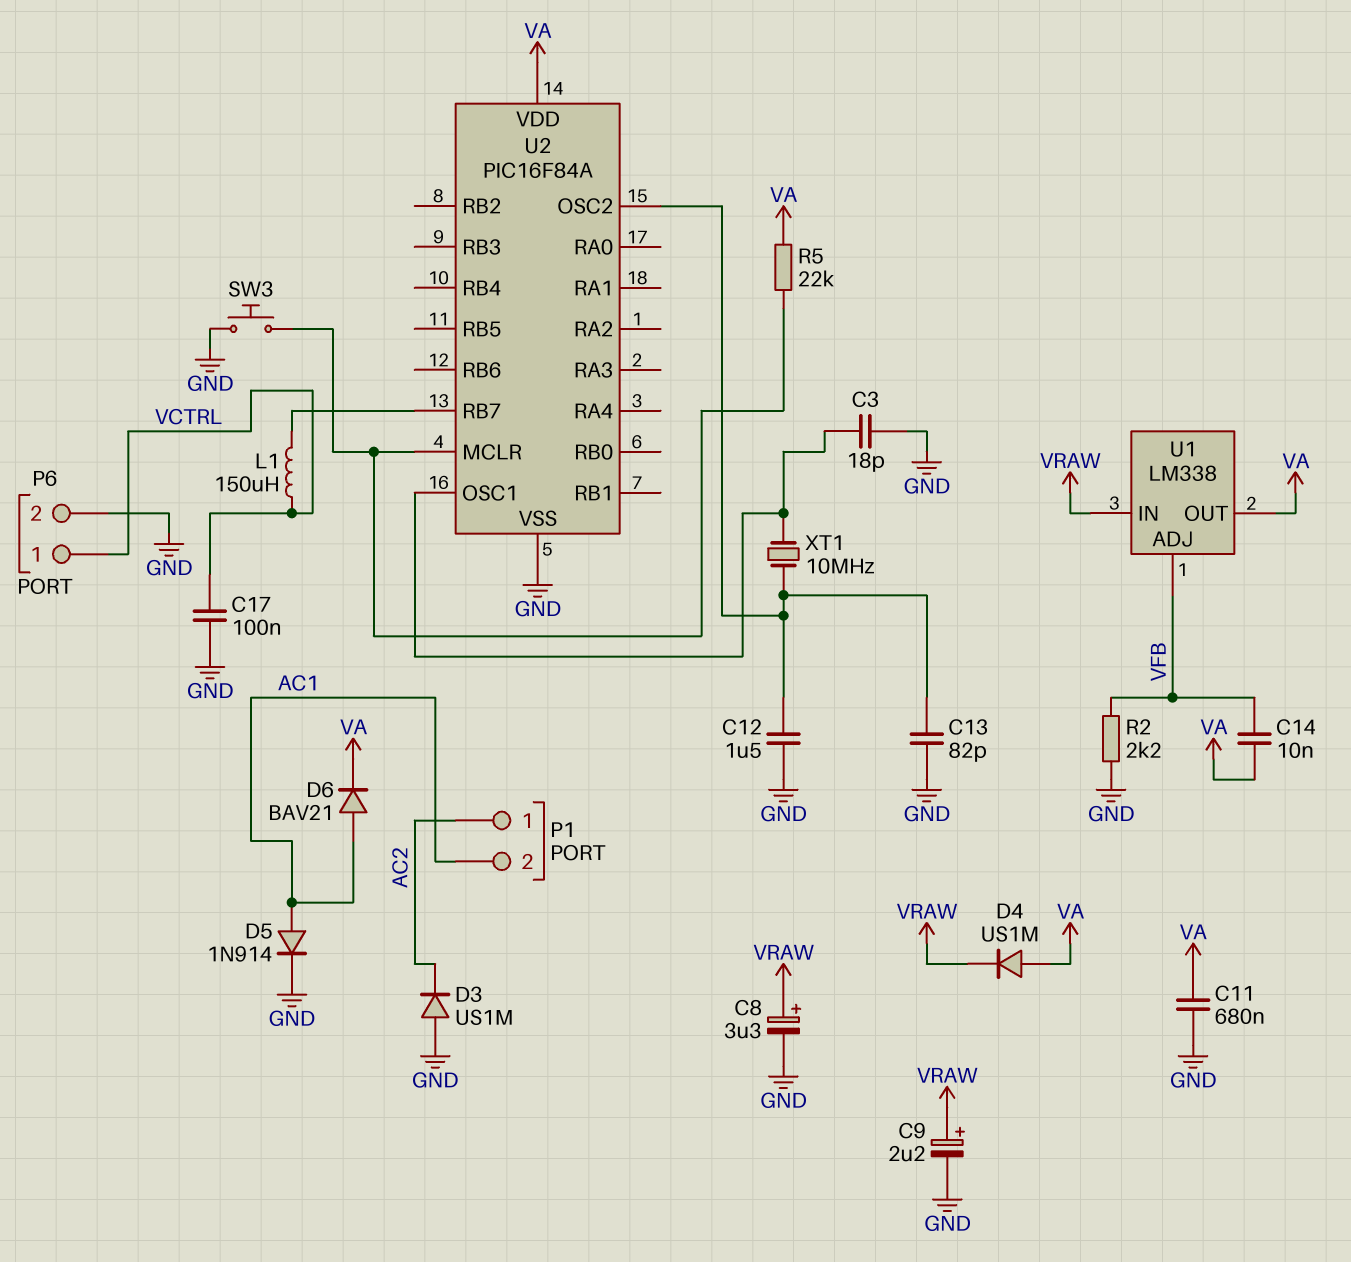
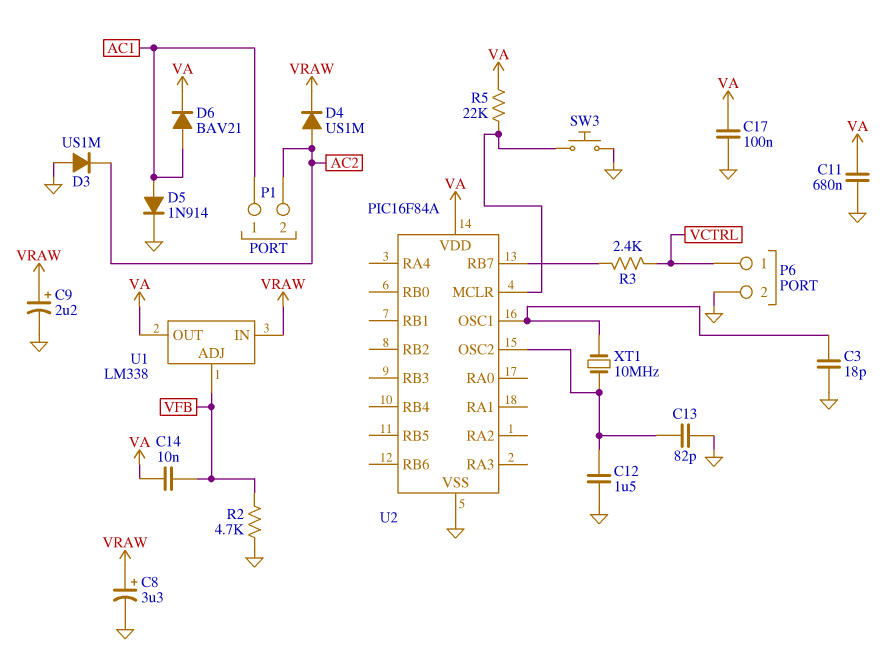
C17: 100nF (GND, VCTRL) -> 100nF (GND, VA)
D4: diode US1M (A VA, K VRAW) -> diode US1M (A AC2, K VRAW)
L1: 150uH (U2/RB7, VCTRL) -> none
P1 pin 1: AC2 -> AC1
P1 pin 2: AC1 -> AC2
R2: 2.2k (GND, VFB) -> 4.7k (GND, VFB)
R3: none -> 2.4k (U2/RB7, VCTRL)

